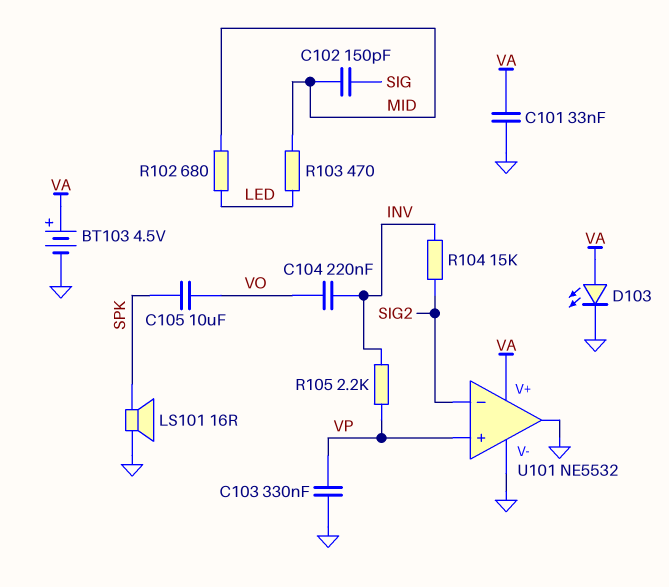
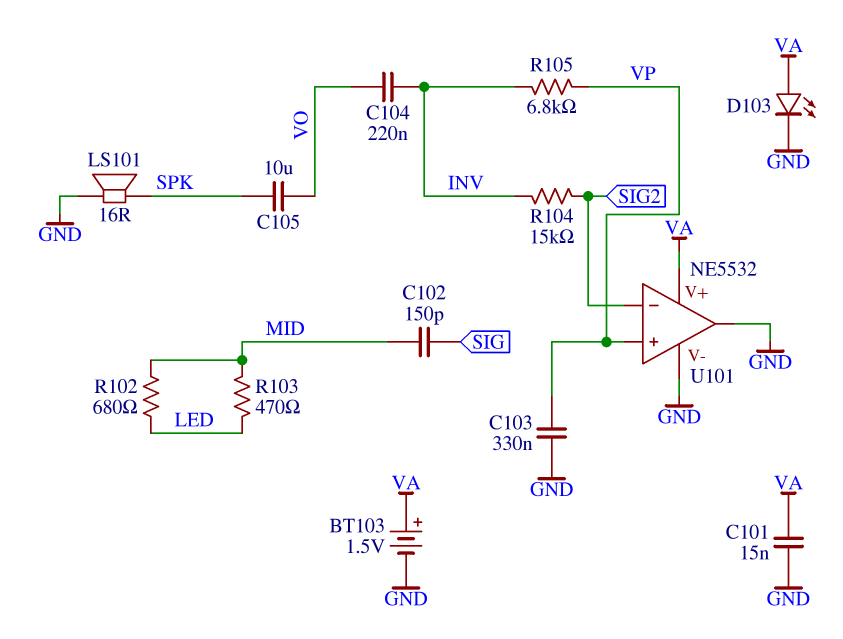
BT103: 4.5V (plus VA, minus GND) -> 1.5V (plus VA, minus GND)
C101: 33nF (GND, VA) -> 15nF (GND, VA)
R105: 2.2k (INV, VP) -> 6.8k (INV, VP)

